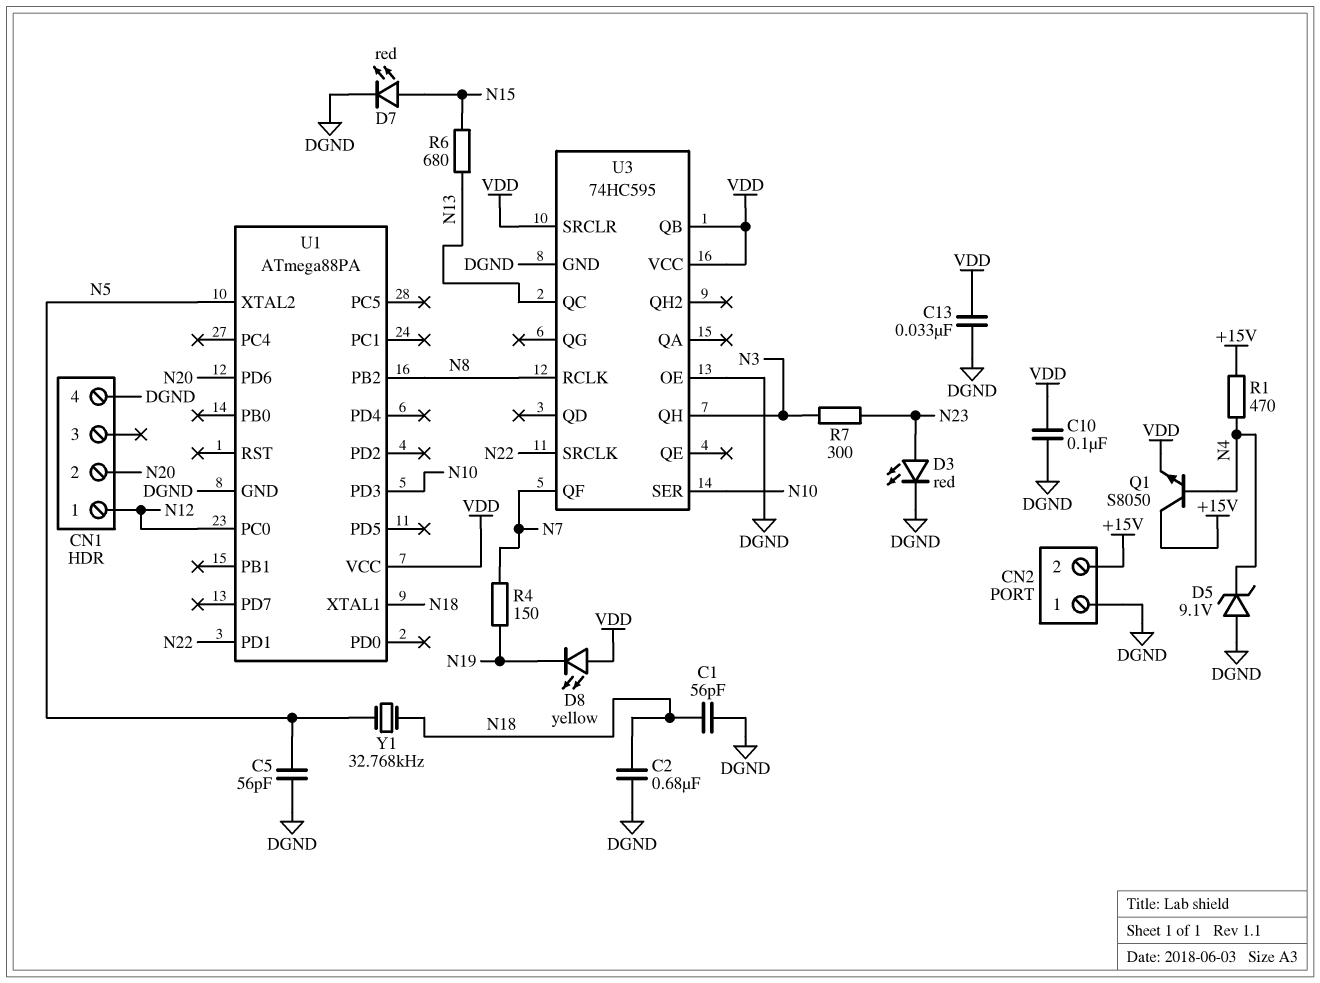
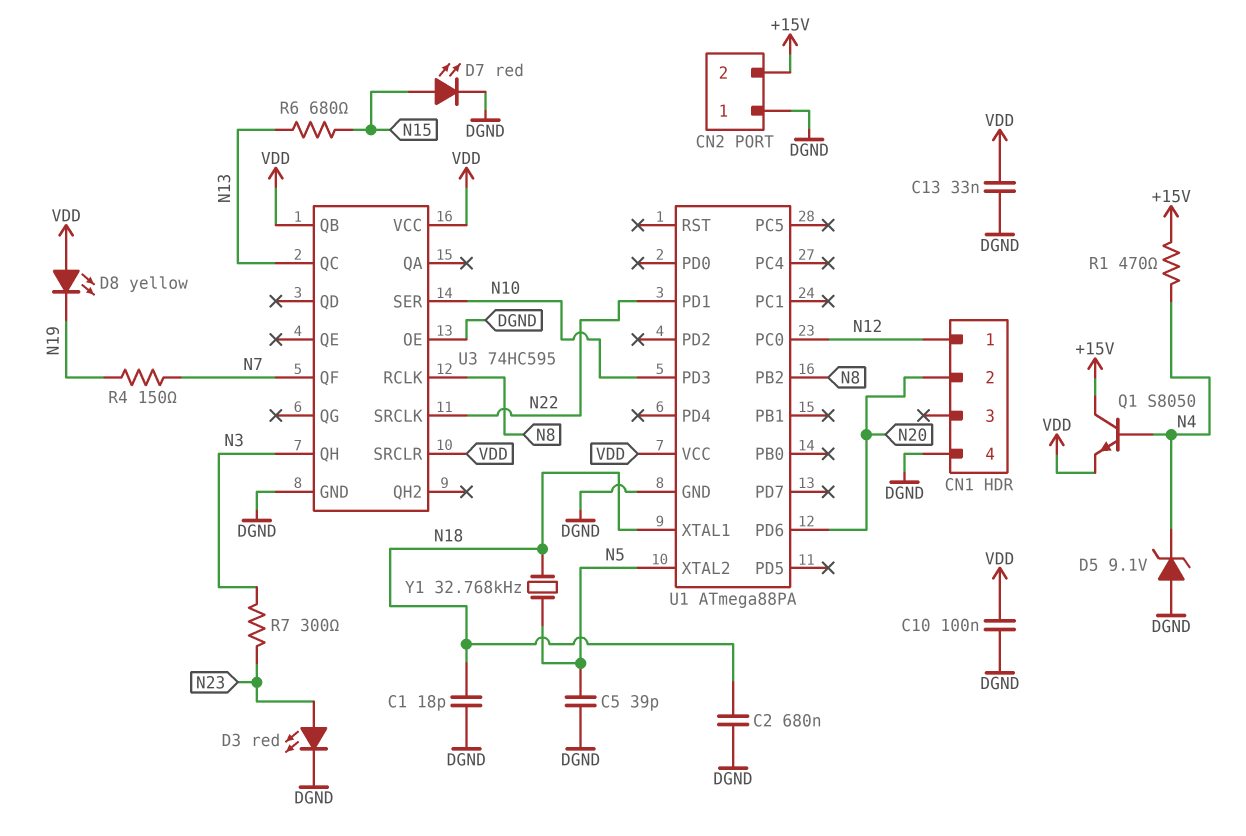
C1: 56pF (DGND, N18) -> 18pF (DGND, N18)
C5: 56pF (DGND, N5) -> 39pF (DGND, N5)

